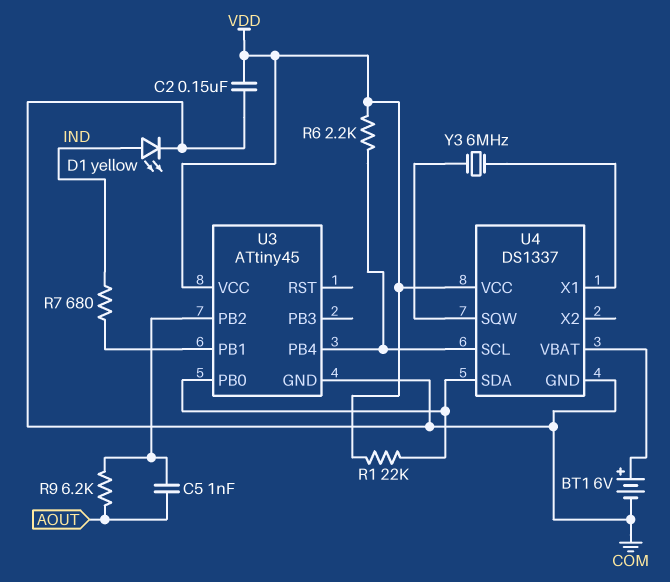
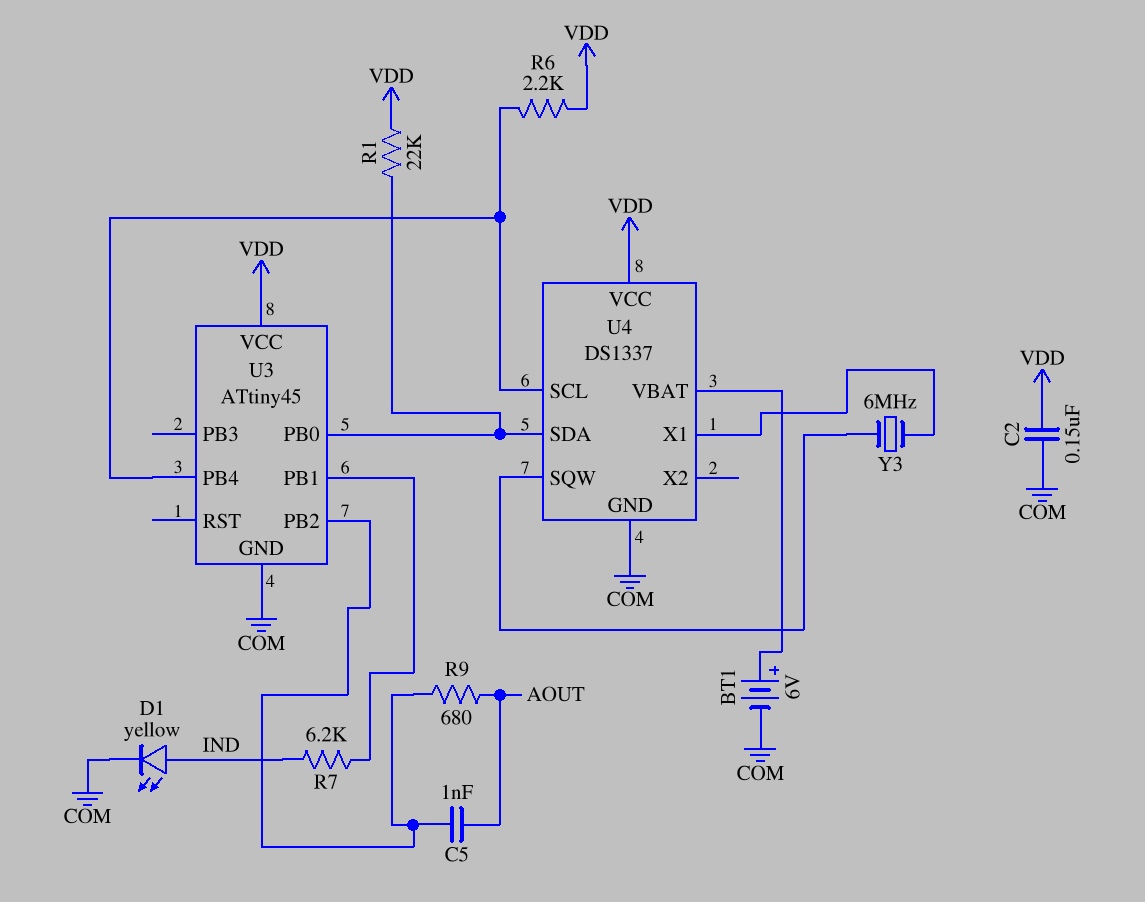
R7: 680 (IND, U3/PB1) -> 6.2k (IND, U3/PB1)
R9: 6.2k (AOUT, U3/PB2) -> 680 (AOUT, U3/PB2)

